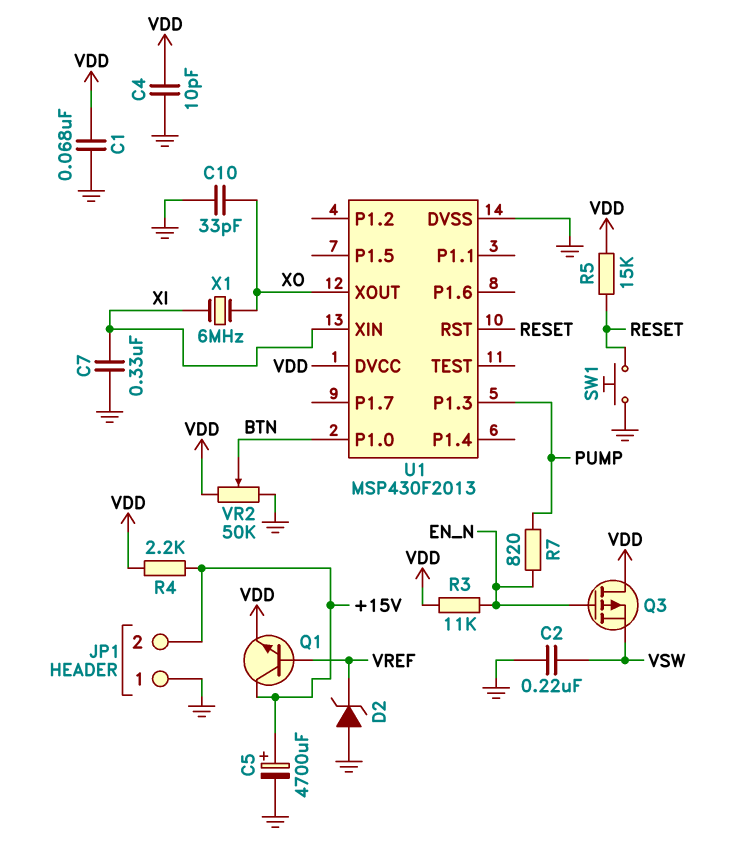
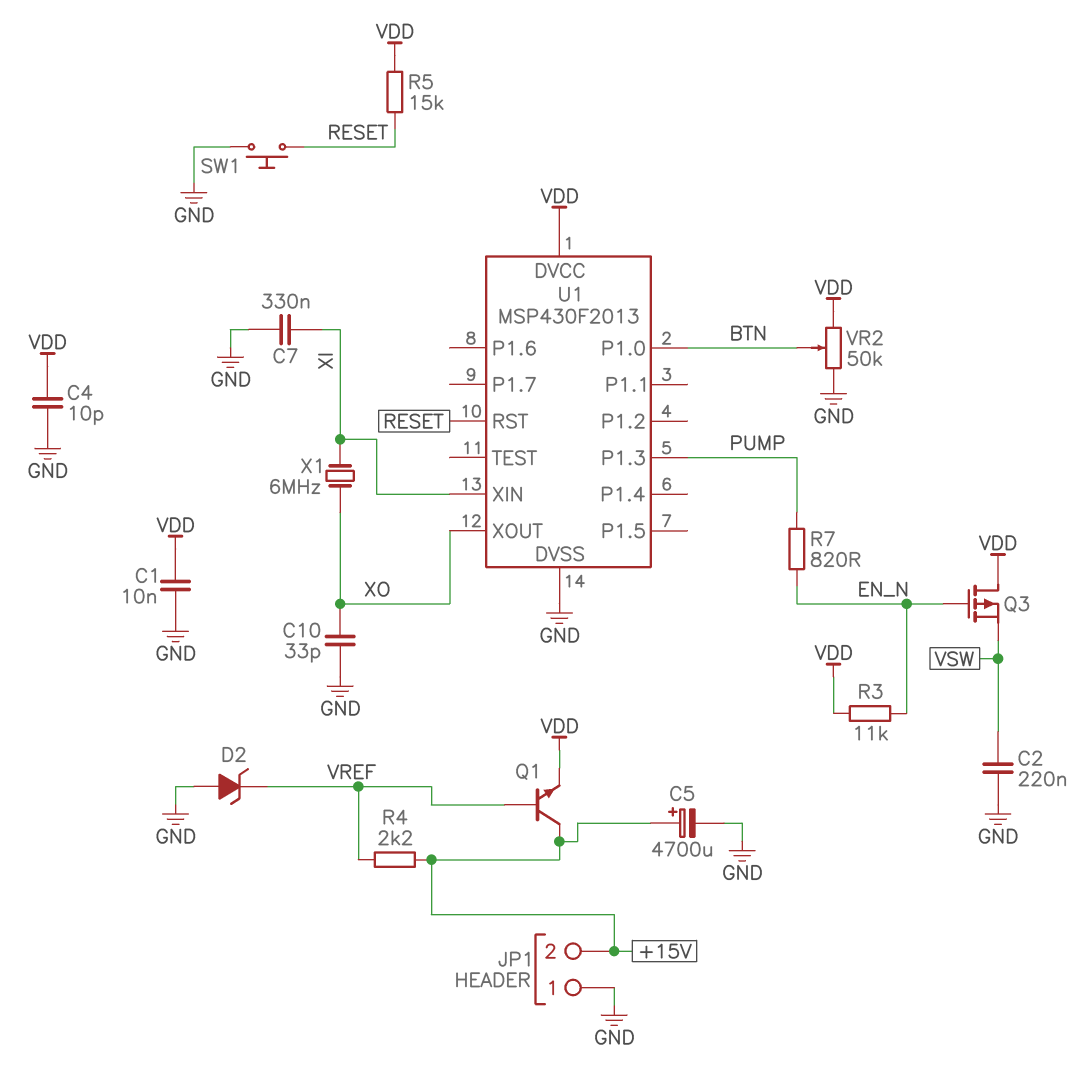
C1: 68nF (GND, VDD) -> 10nF (GND, VDD)
R4: 2.2k (+15V, VDD) -> 2.2k (+15V, VREF)

